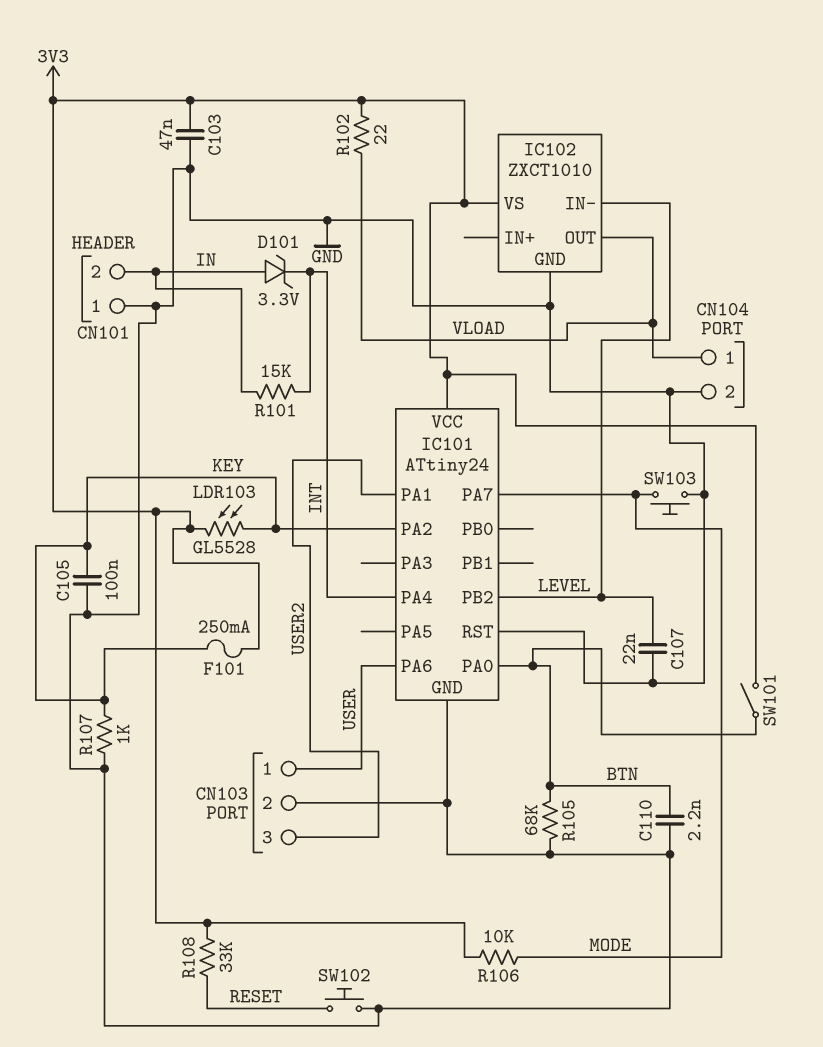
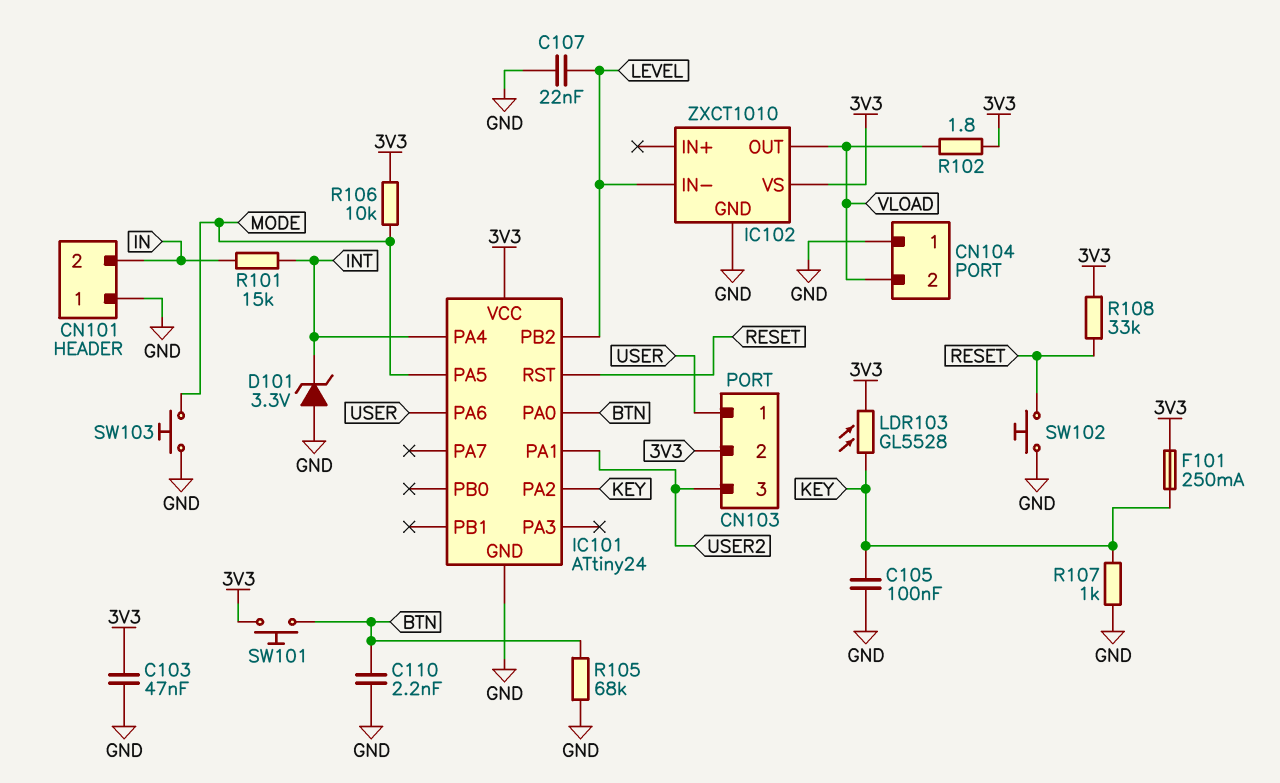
CN103 pin 2: GND -> 3V3
CN104 pin 1: VLOAD -> GND
CN104 pin 2: GND -> VLOAD
D101: zener 3.3V (A IN, K INT) -> zener 3.3V (A GND, K INT)
IC101 pin PA5: none -> MODE
IC101 pin PA7: MODE -> none
IC101 pin RST: GND -> RESET
R102: 22 (3V3, VLOAD) -> 1.8 (3V3, VLOAD)
SW101: switch (3V3, BTN) -> button (3V3, BTN)

